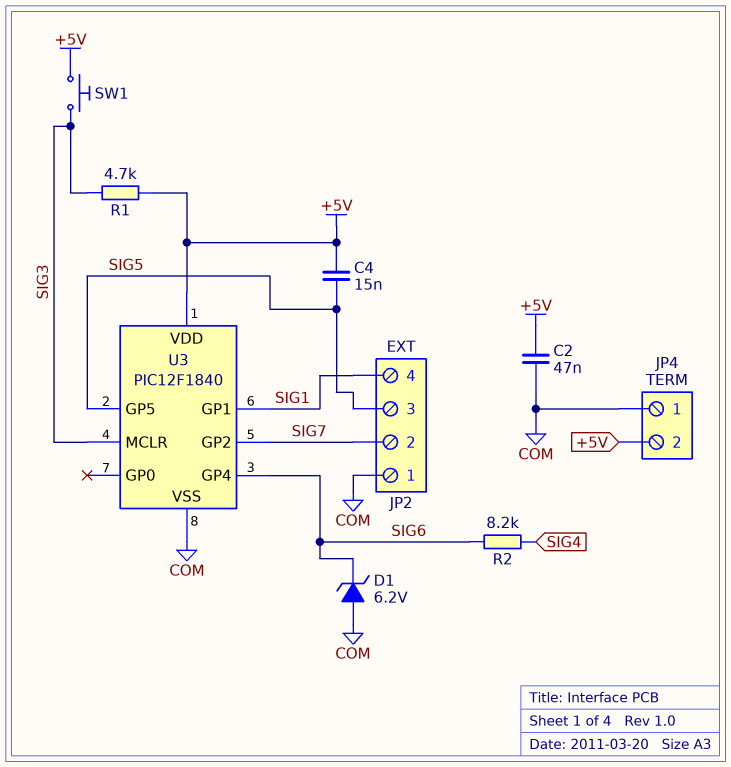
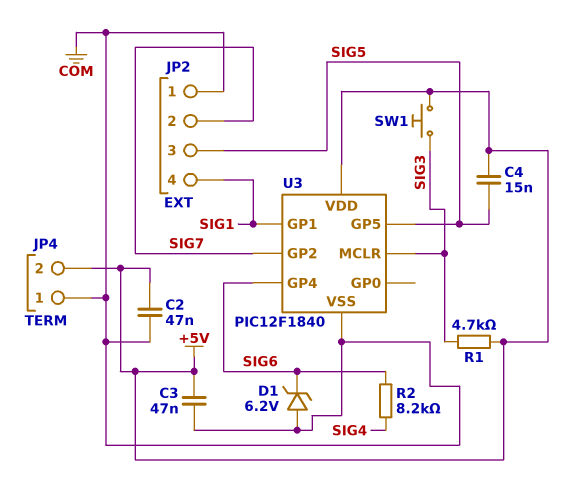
C3: none -> 47nF (+5V, COM)

